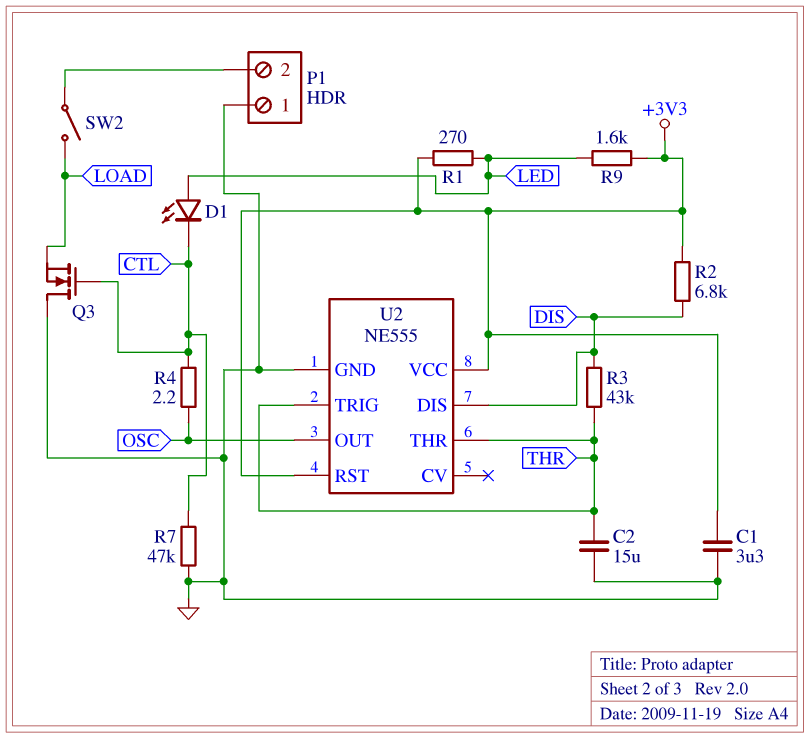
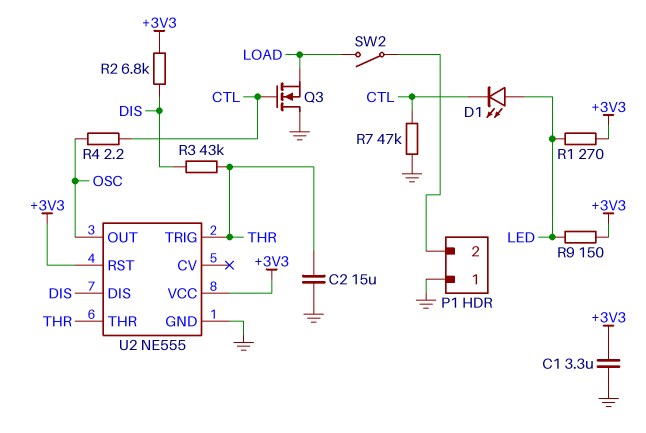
R9: 1.6k (+3V3, LED) -> 150 (+3V3, LED)

